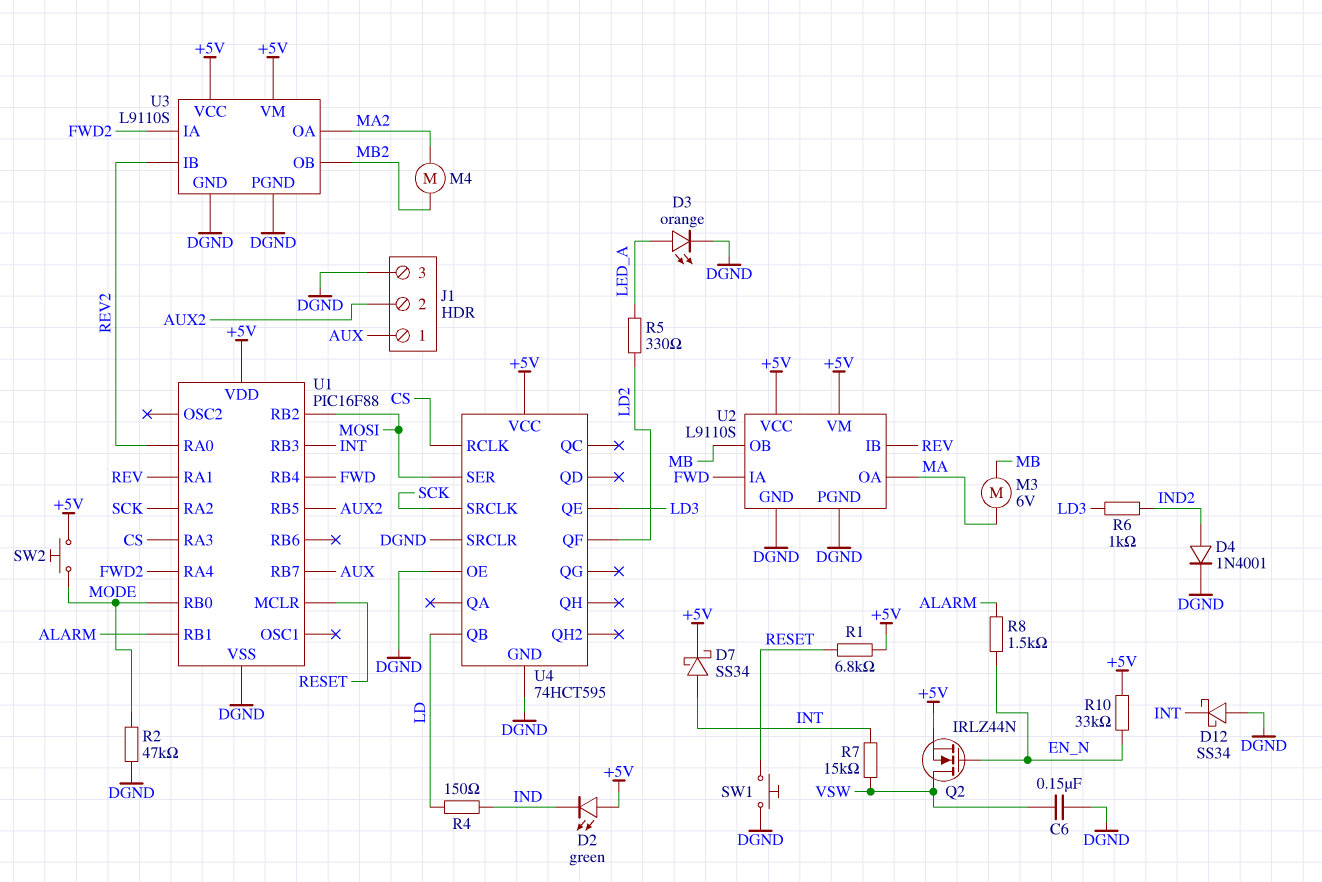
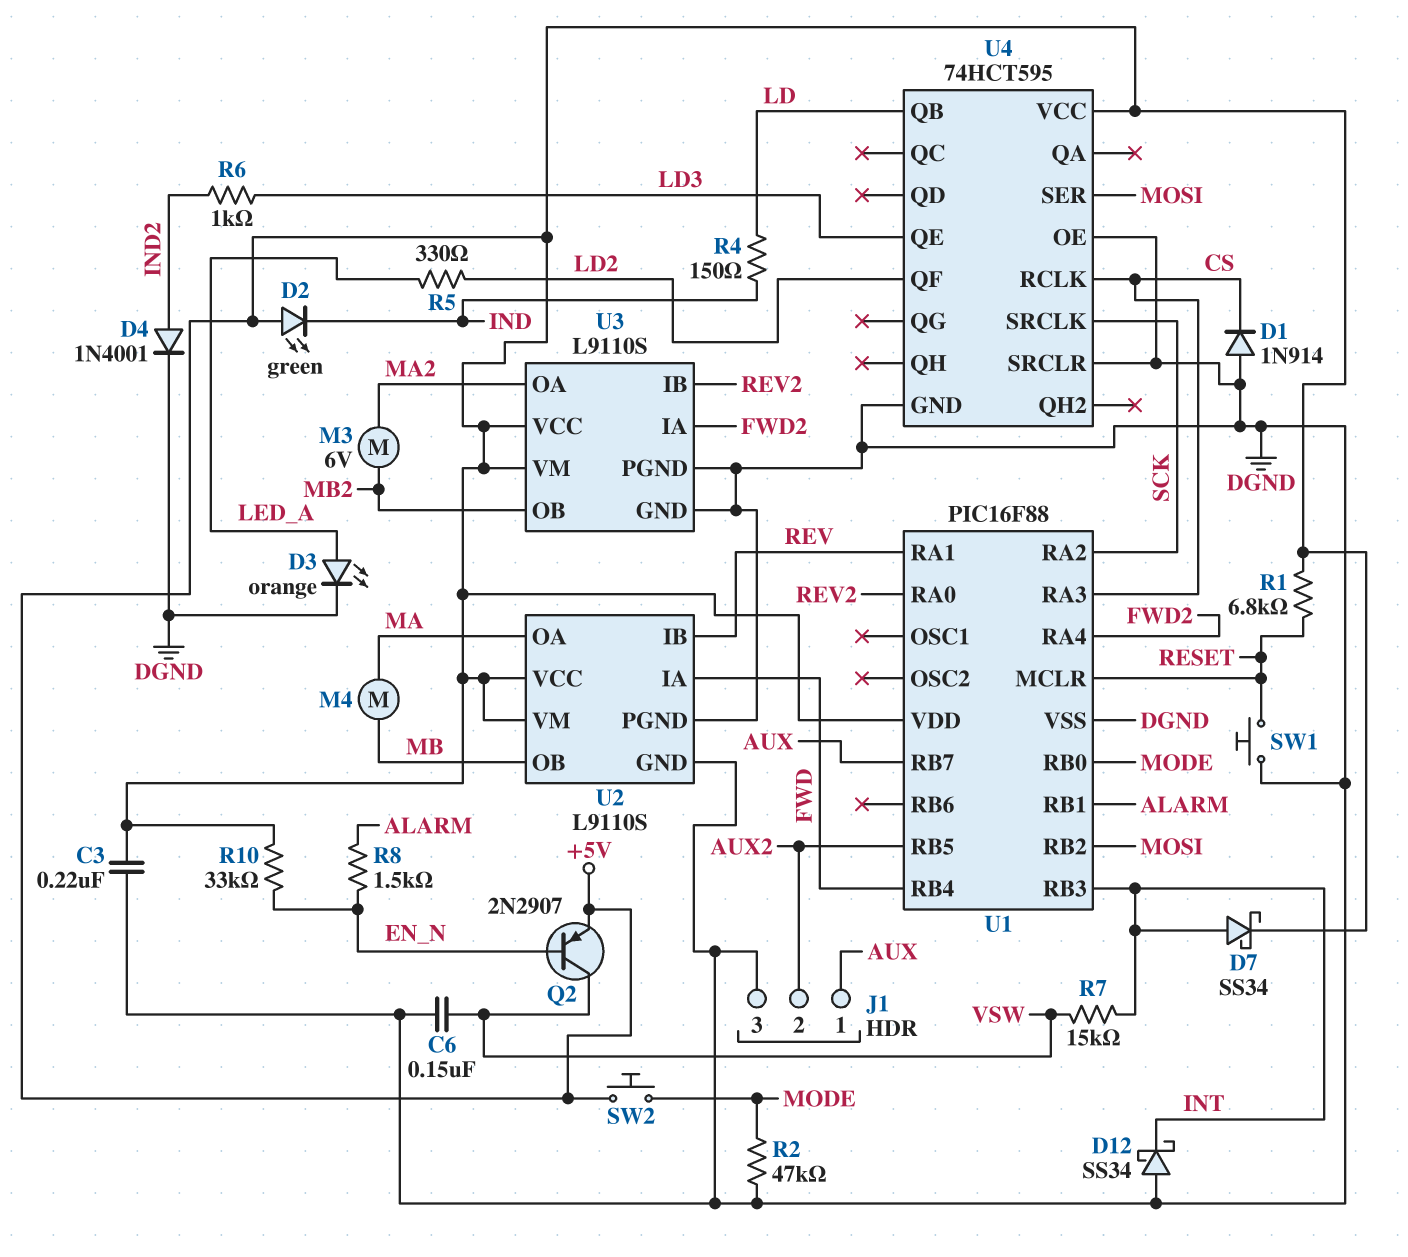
C3: none -> 220nF (+5V, DGND)
D1: none -> diode 1N914 (A DGND, K CS)
M3: motor 6V (MA, MB) -> motor 6V (MA2, MB2)
M4: motor (MA2, MB2) -> motor (MA, MB)
Q2: NMOS IRLZ44N (G EN_N, D VSW, S +5V) -> PNP 2N2907 (B EN_N, C VSW, E +5V)

